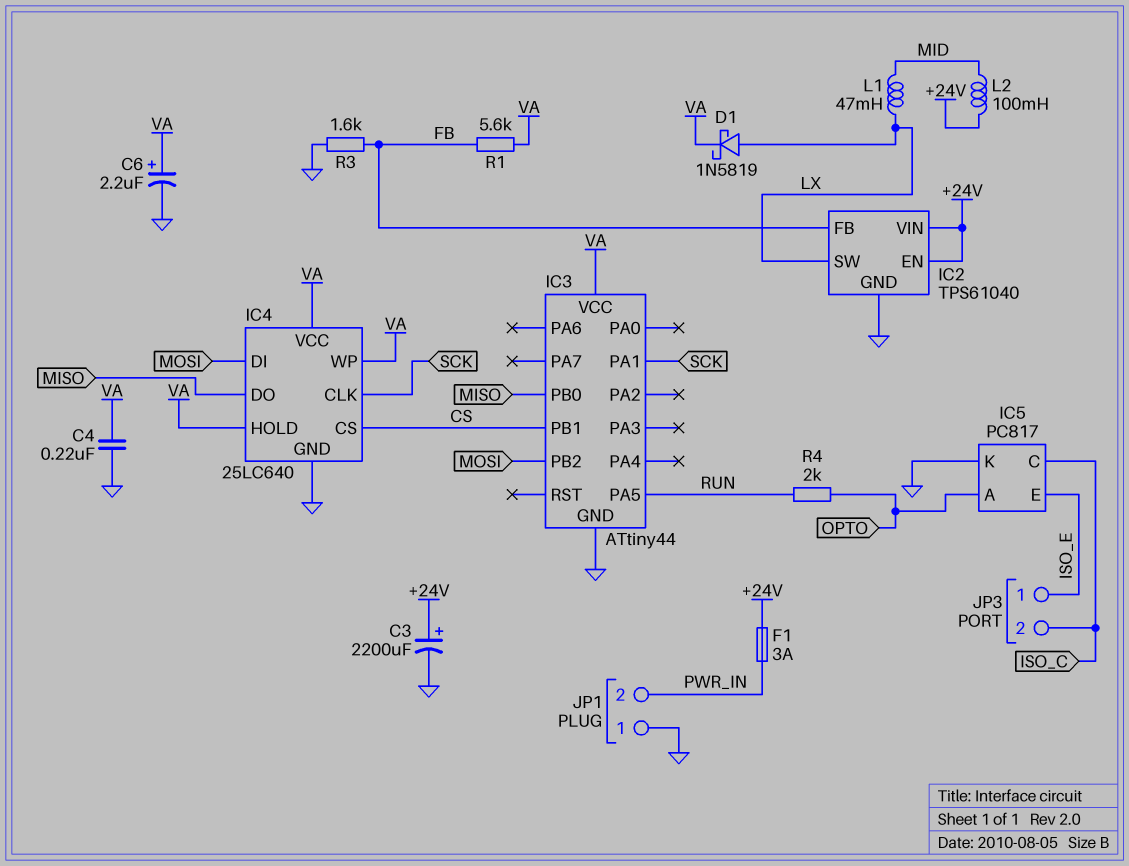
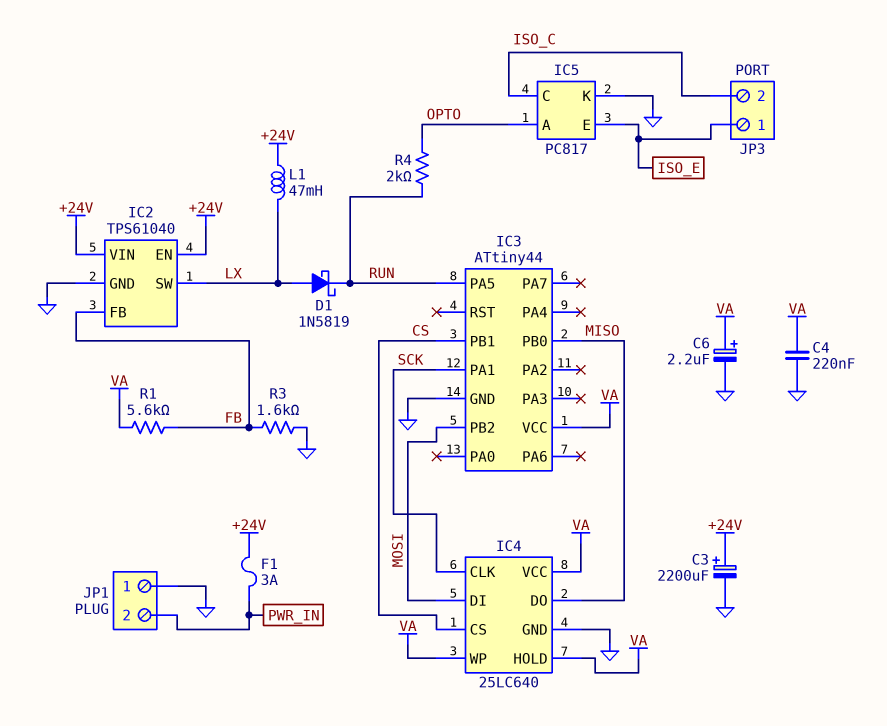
D1: schottky 1N5819 (A LX, K VA) -> schottky 1N5819 (A LX, K RUN)
L1: 47mH (LX, MID) -> 47mH (+24V, LX)
L2: 100mH (+24V, MID) -> none

